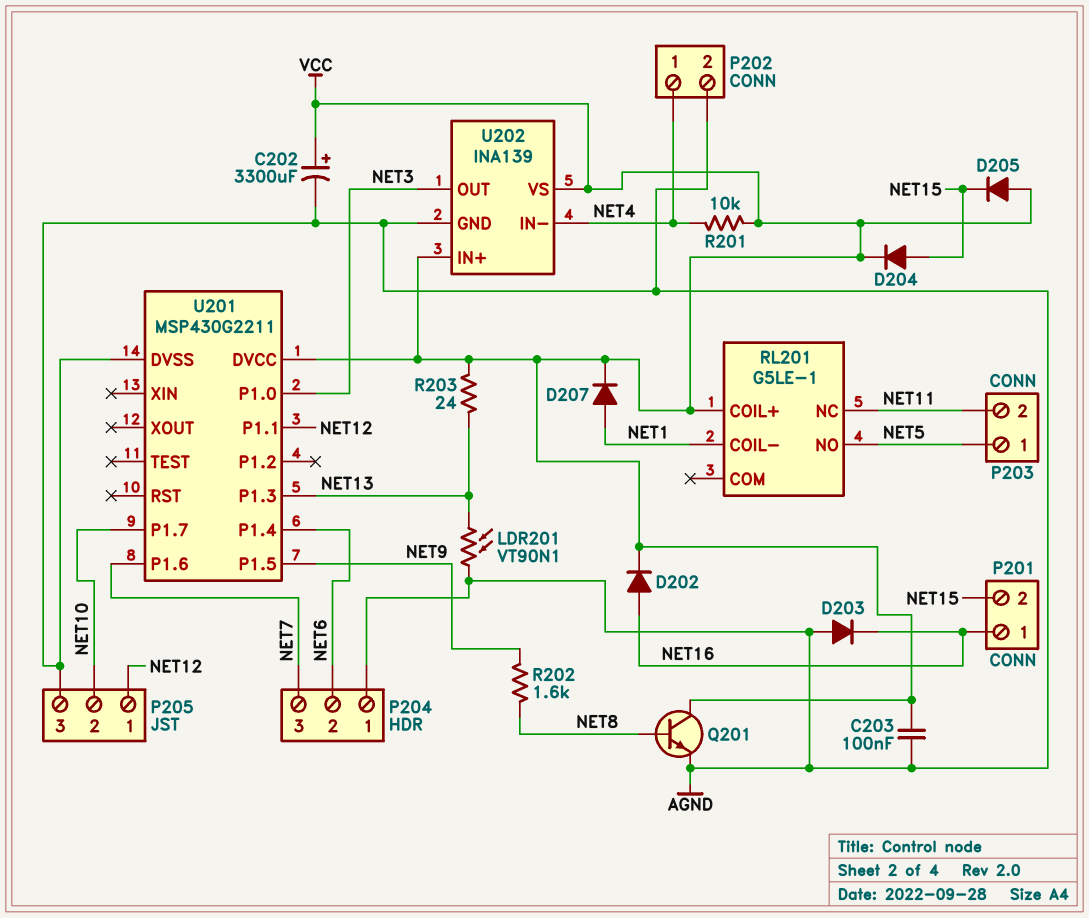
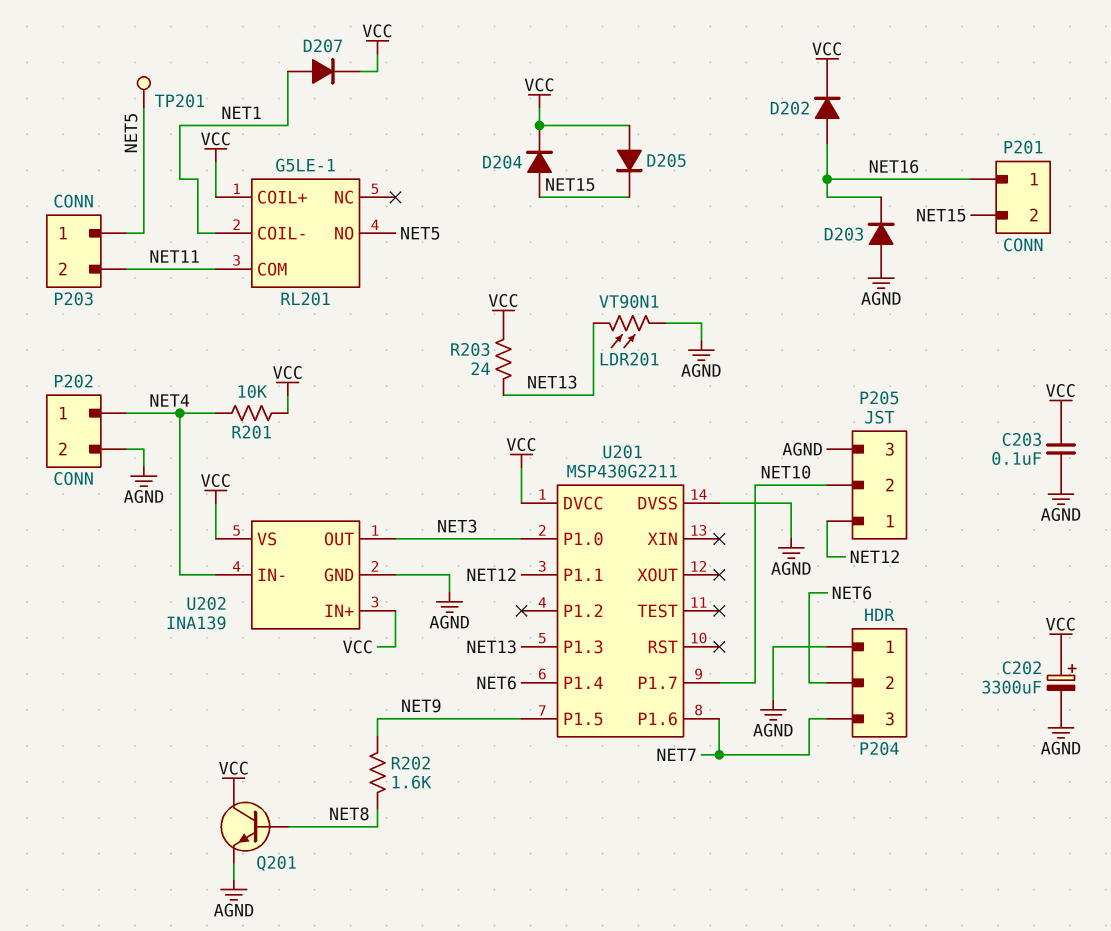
RL201 pin COM: none -> NET11
RL201 pin NC: NET11 -> none
TP201: none -> test point (NET5)

